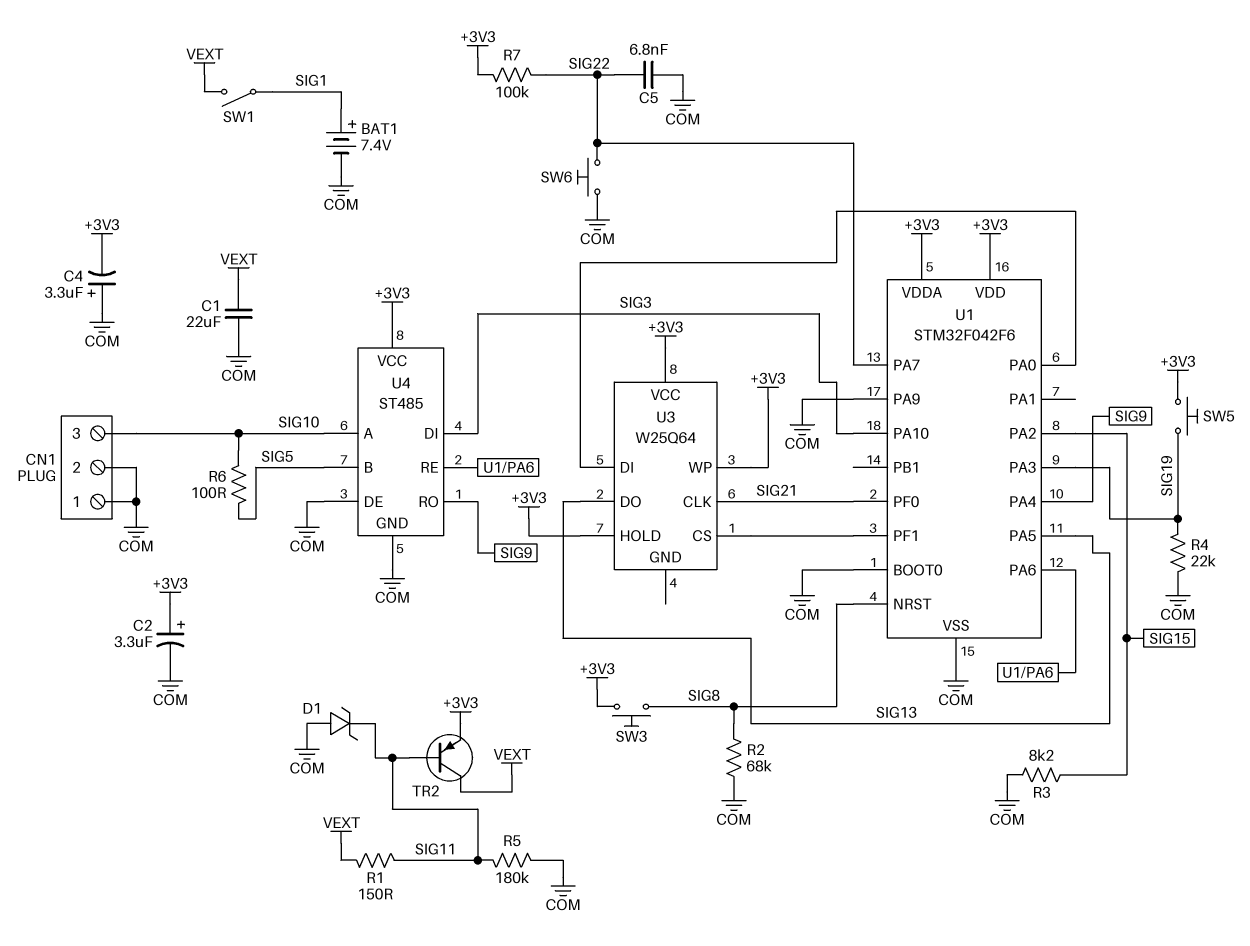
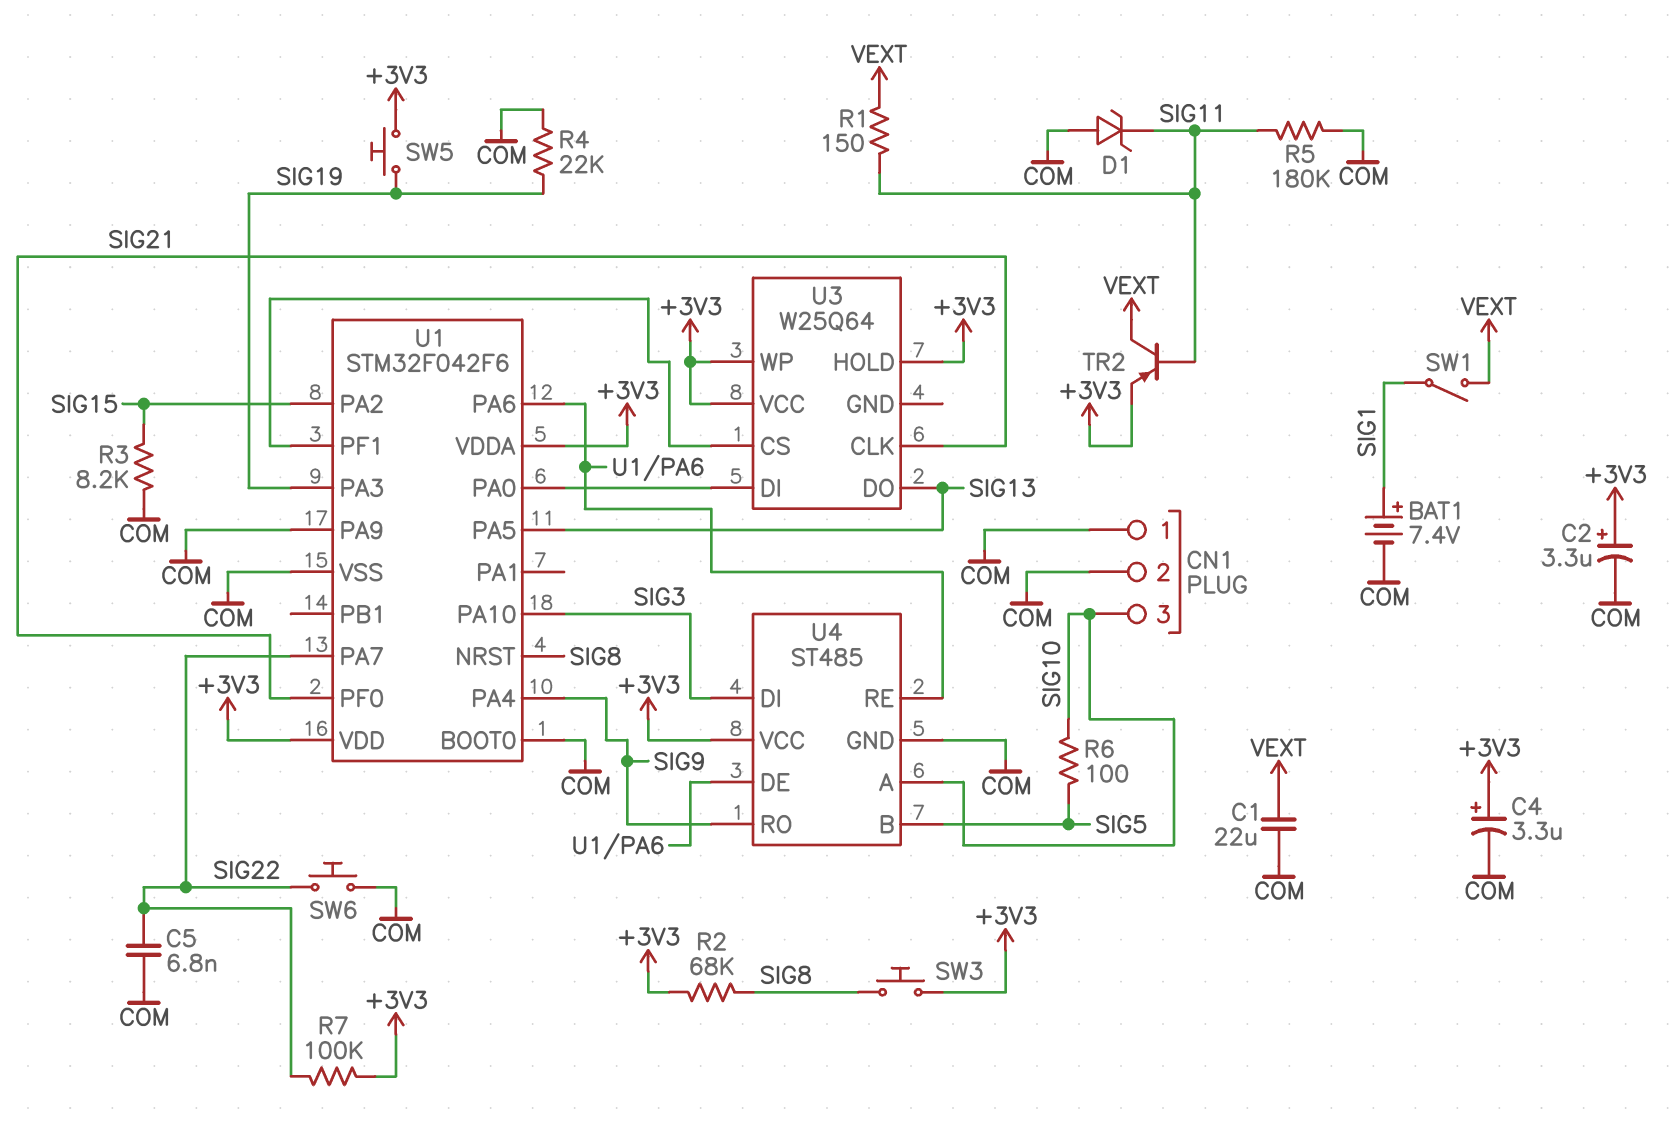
C4: 3.3uF (plus COM, minus +3V3) -> 3.3uF (plus +3V3, minus COM)
R2: 68k (COM, SIG8) -> 68k (+3V3, SIG8)
U4 pin DE: COM -> U1/PA6

